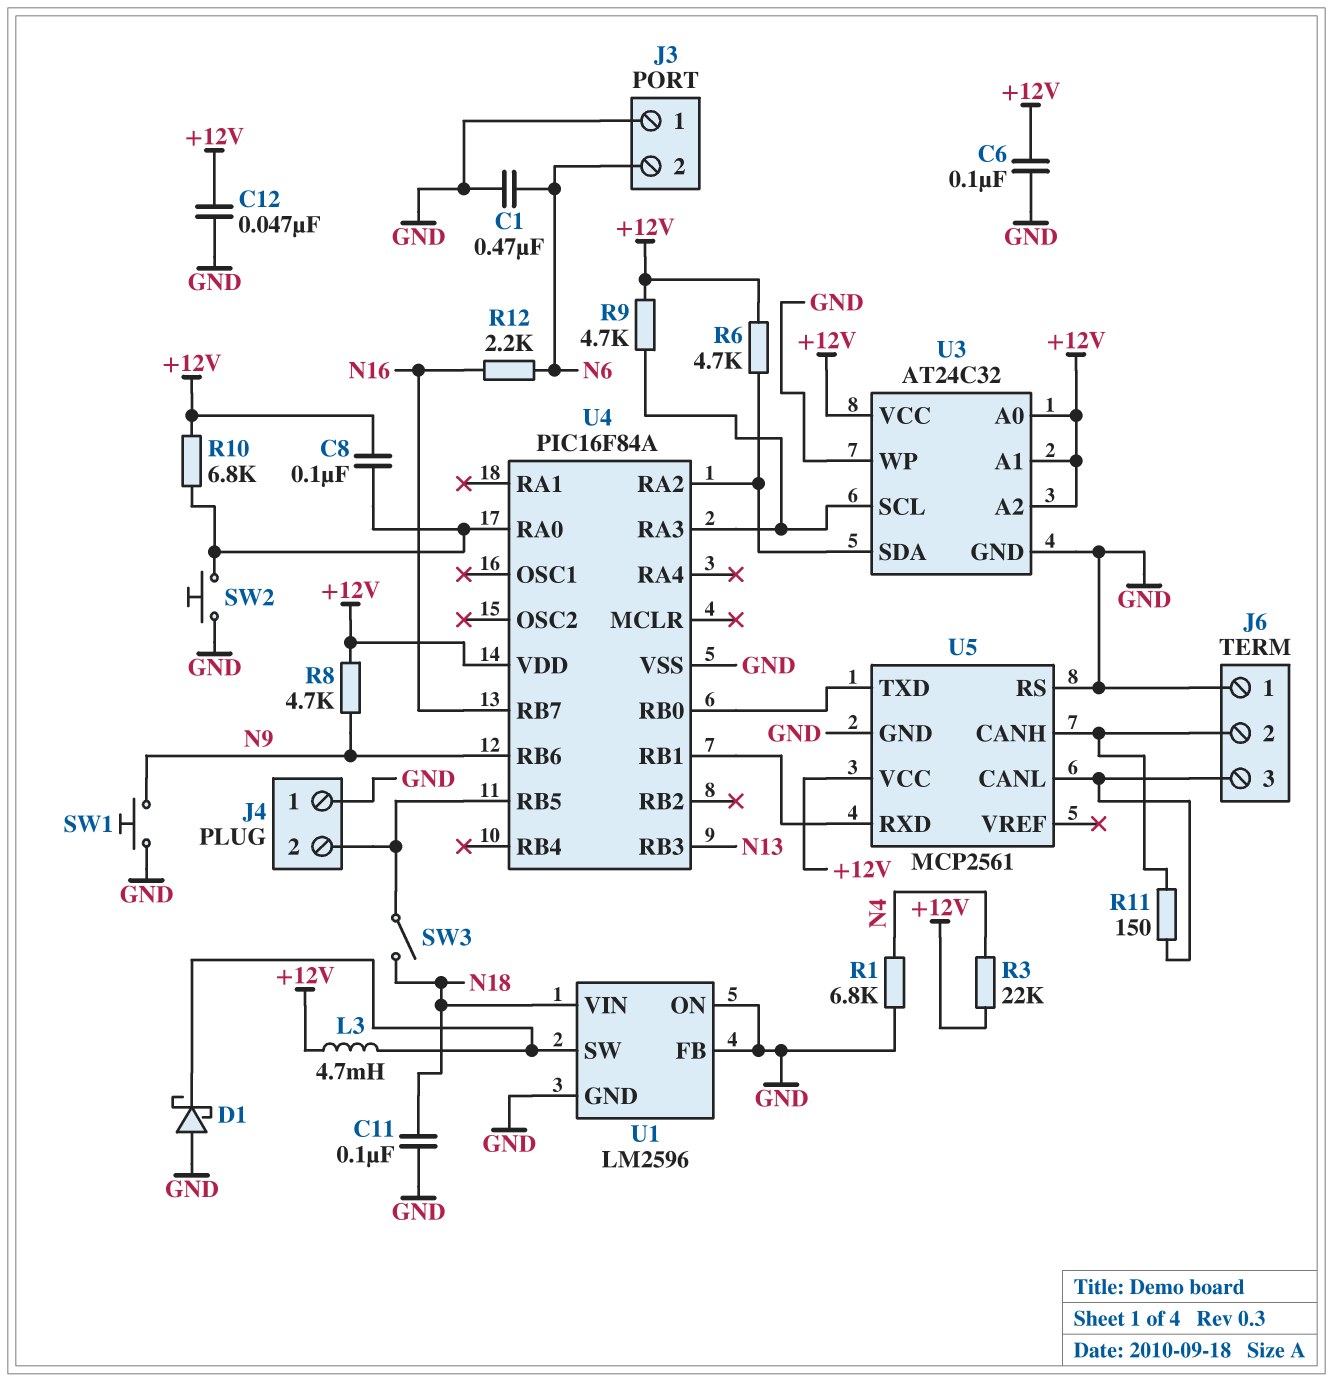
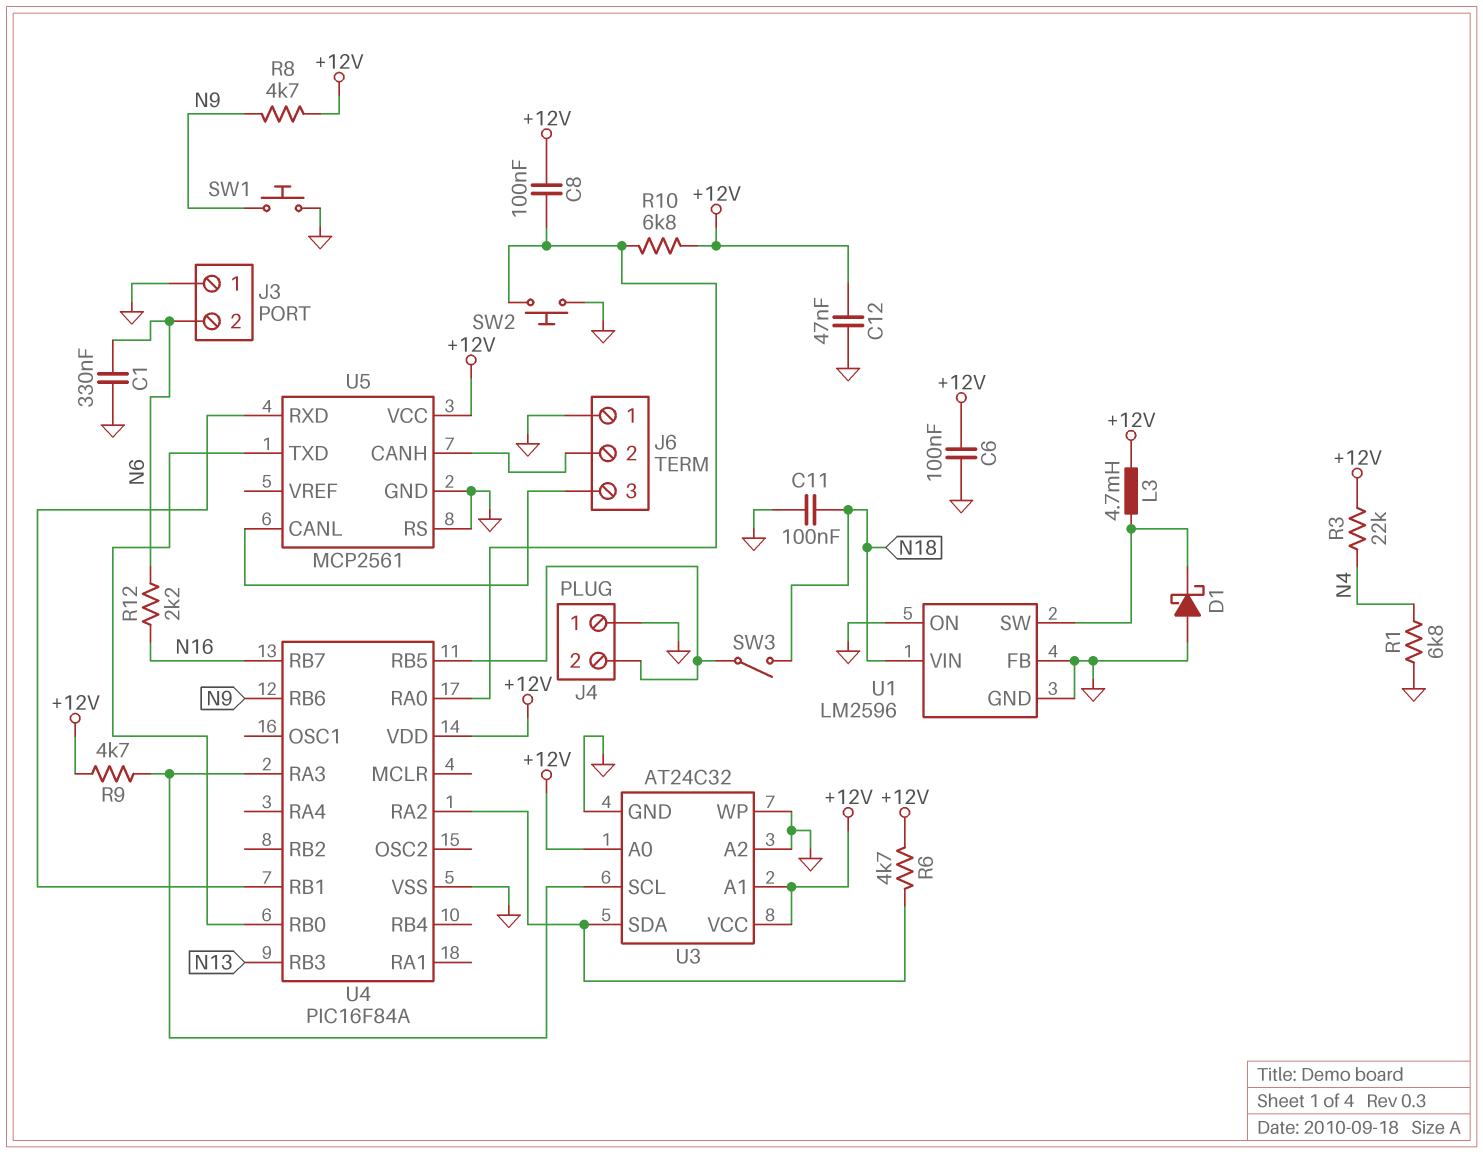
C1: 470nF (GND, N6) -> 330nF (GND, N6)
R11: 150 (J6/2, J6/3) -> none
U3 pin A2: +12V -> GND

